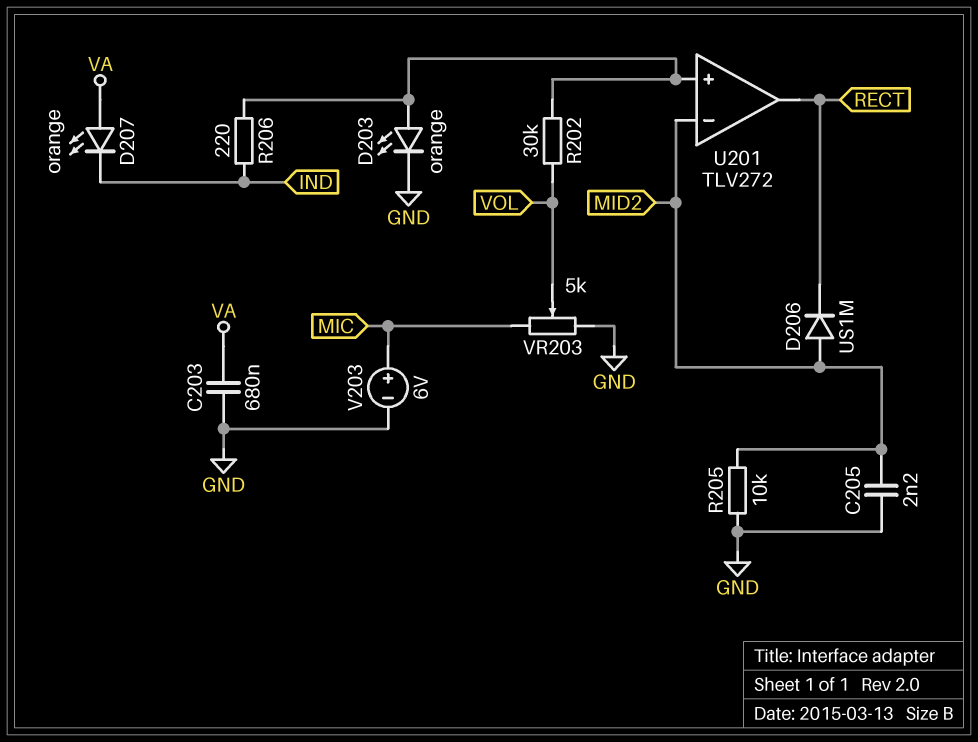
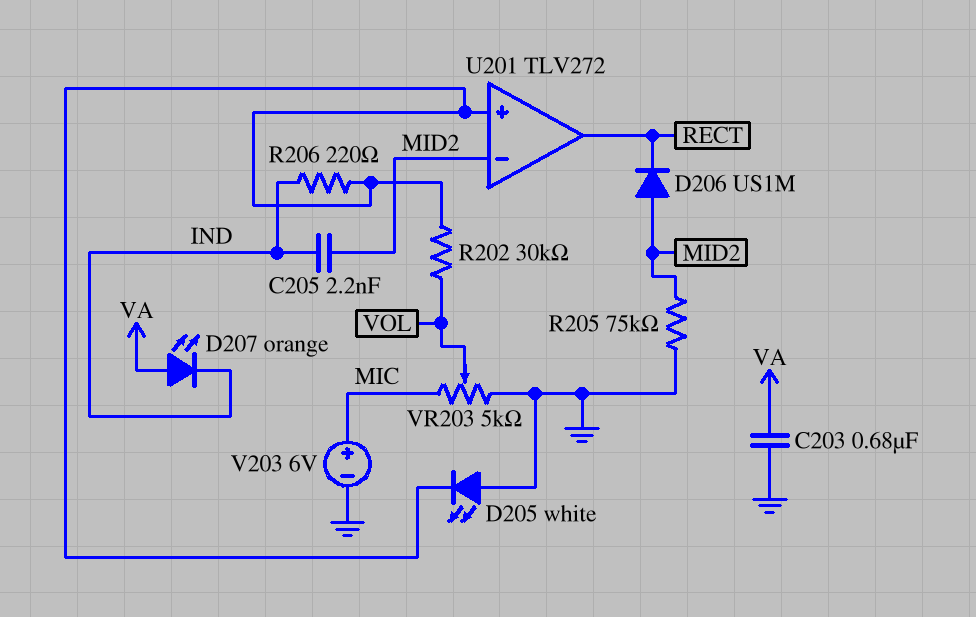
C205: 2.2nF (GND, MID2) -> 2.2nF (IND, MID2)
D203: LED orange (A U201/in+, K GND) -> none
D205: none -> LED white (A GND, K U201/in+)
R205: 10k (GND, MID2) -> 75k (GND, MID2)

